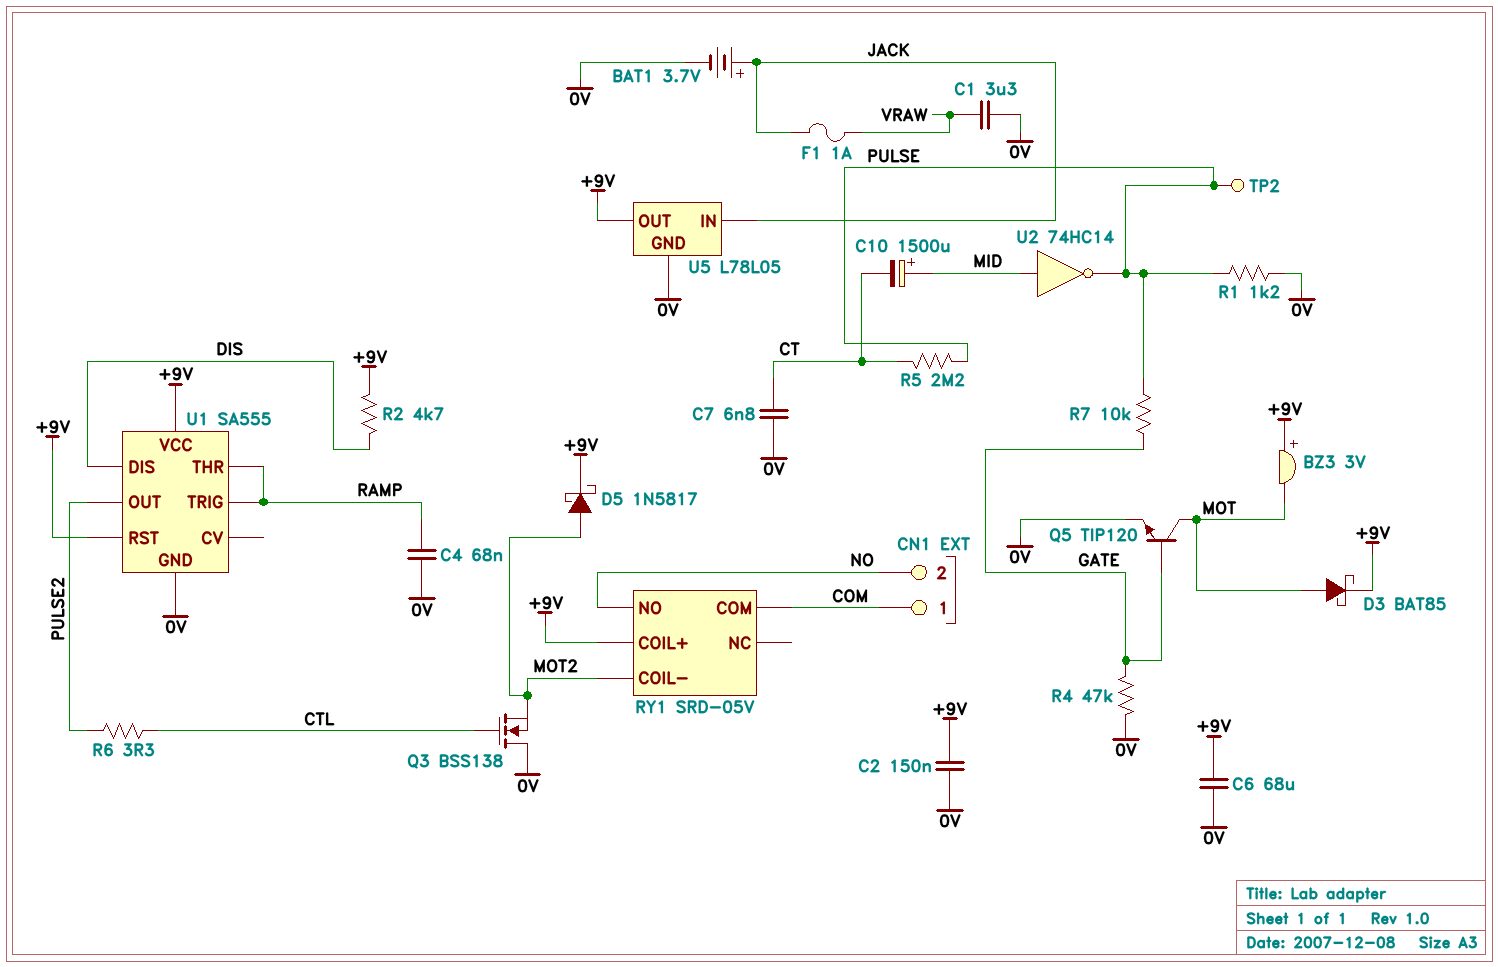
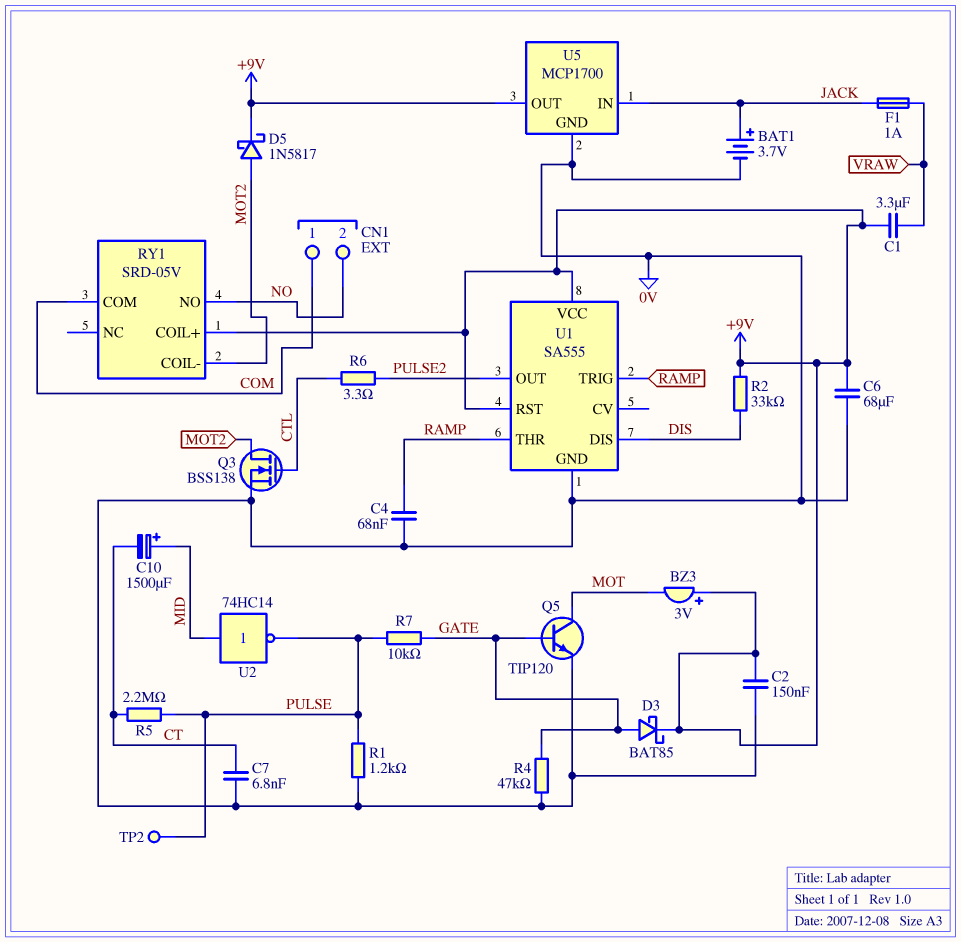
C1: 3.3uF (0V, VRAW) -> 3.3uF (+9V, VRAW)
D3: schottky BAT85 (A MOT, K +9V) -> schottky BAT85 (A GATE, K +9V)
Q3: NMOS BSS138 (G CTL, D 0V, S MOT2) -> NMOS BSS138 (G CTL, D MOT2, S 0V)
R2: 4.7k (+9V, DIS) -> 33k (+9V, DIS)
U5: L78L05 -> MCP1700

